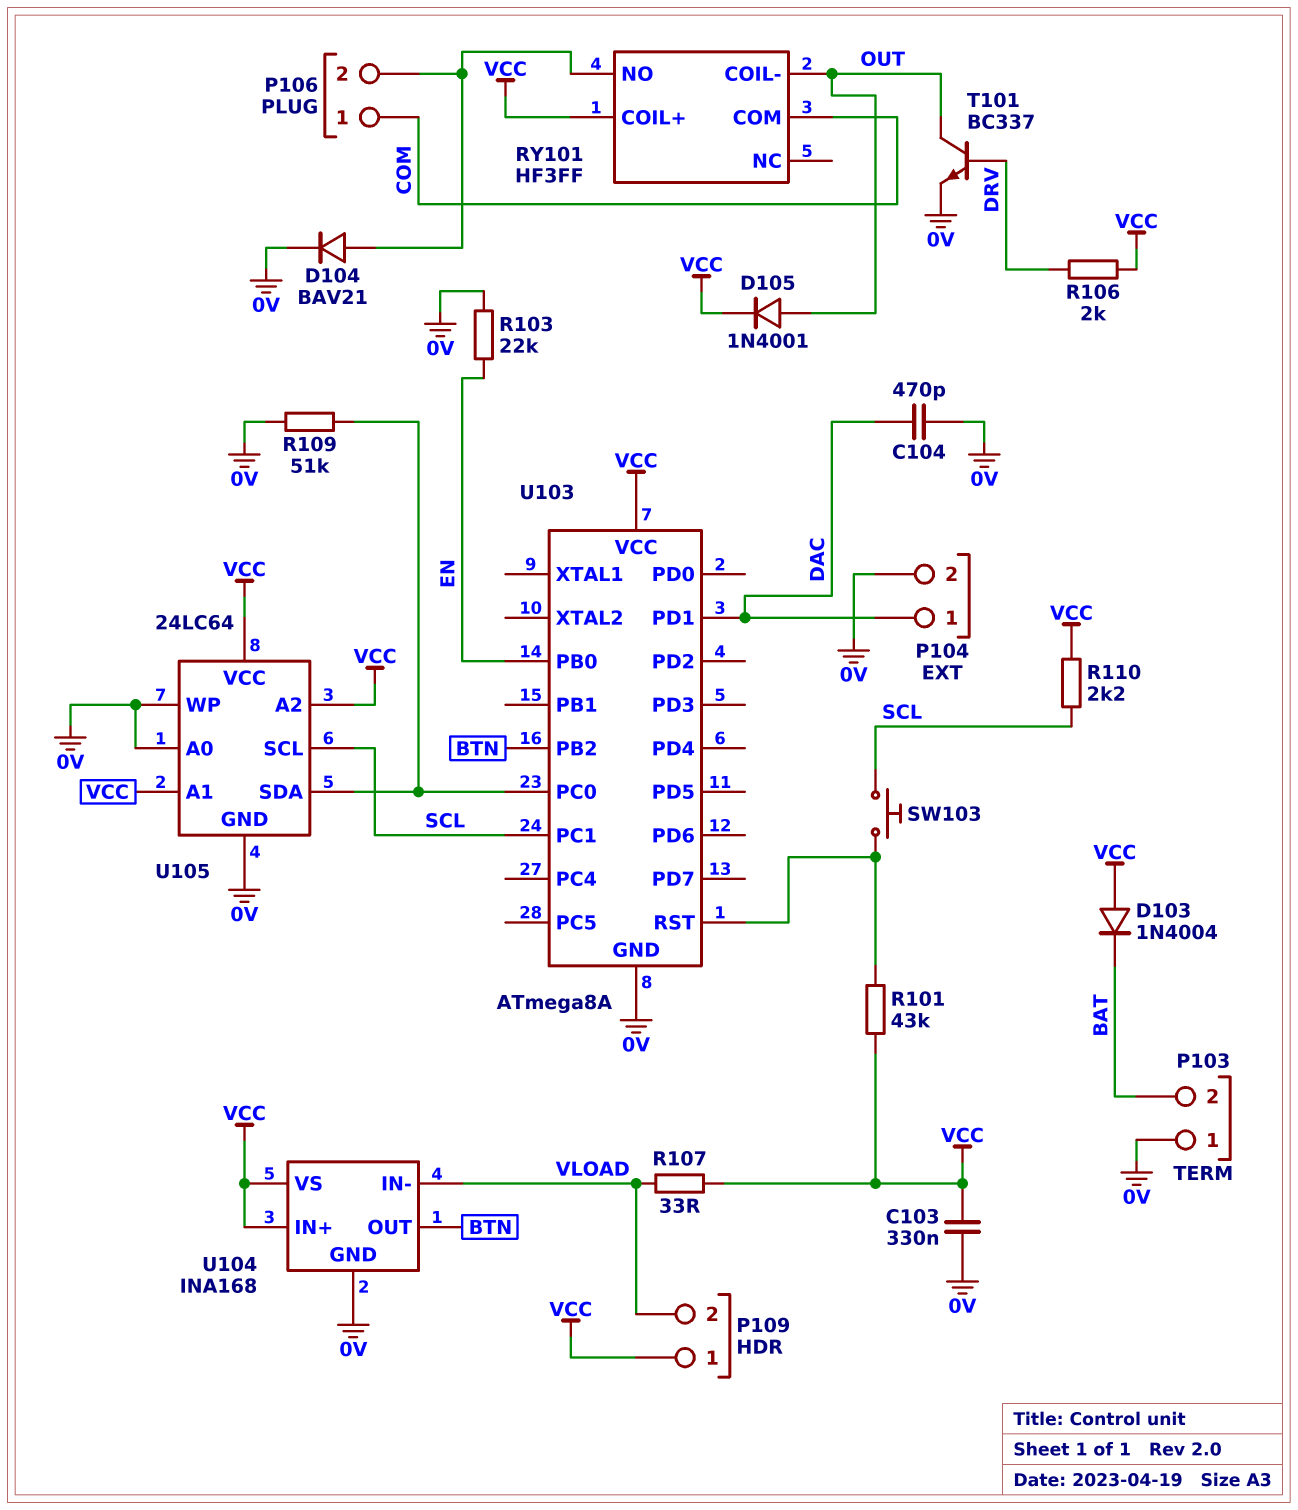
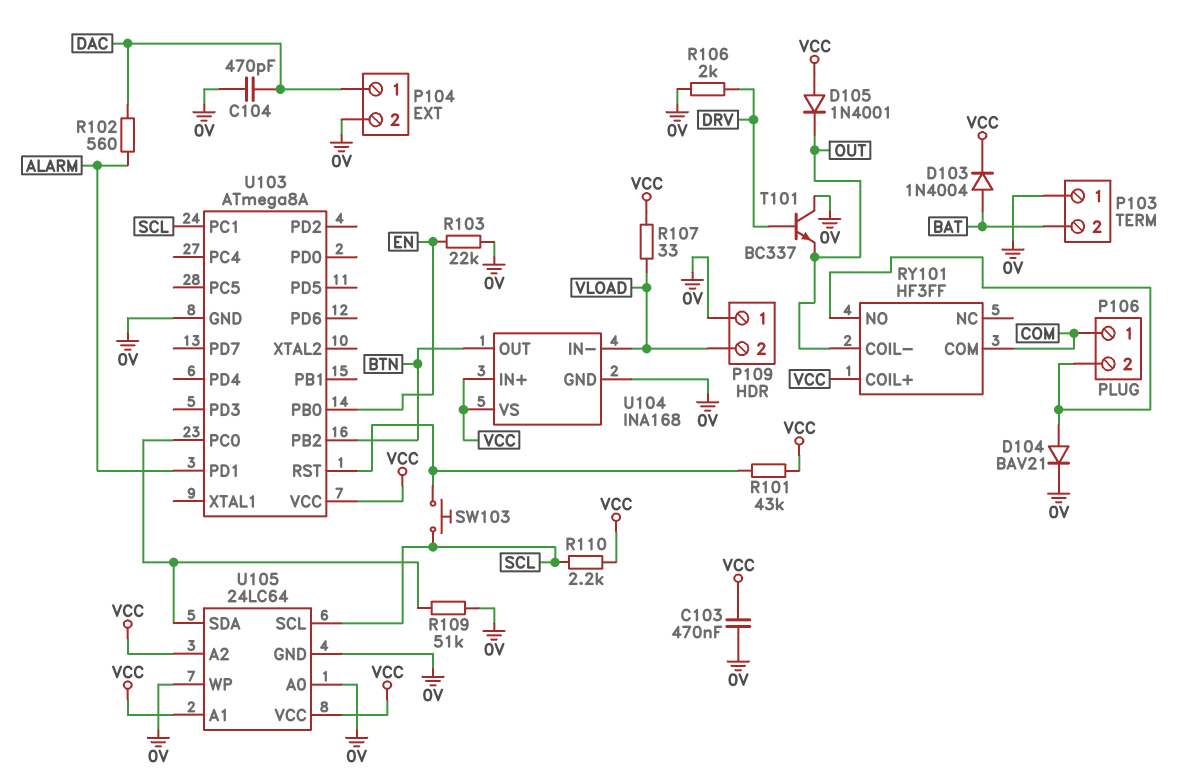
C103: 330nF (0V, VCC) -> 470nF (0V, VCC)
D103: diode 1N4004 (A VCC, K BAT) -> diode 1N4004 (A BAT, K VCC)
D105: diode 1N4001 (A OUT, K VCC) -> diode 1N4001 (A VCC, K OUT)
P109 pin 1: VCC -> 0V
R102: none -> 560 (ALARM, DAC)
R106: 2k (DRV, VCC) -> 2k (0V, DRV)
T101: NPN BC337 (B DRV, C OUT, E 0V) -> NPN BC337 (B DRV, C 0V, E OUT)
U103 pin PD1: DAC -> ALARM

